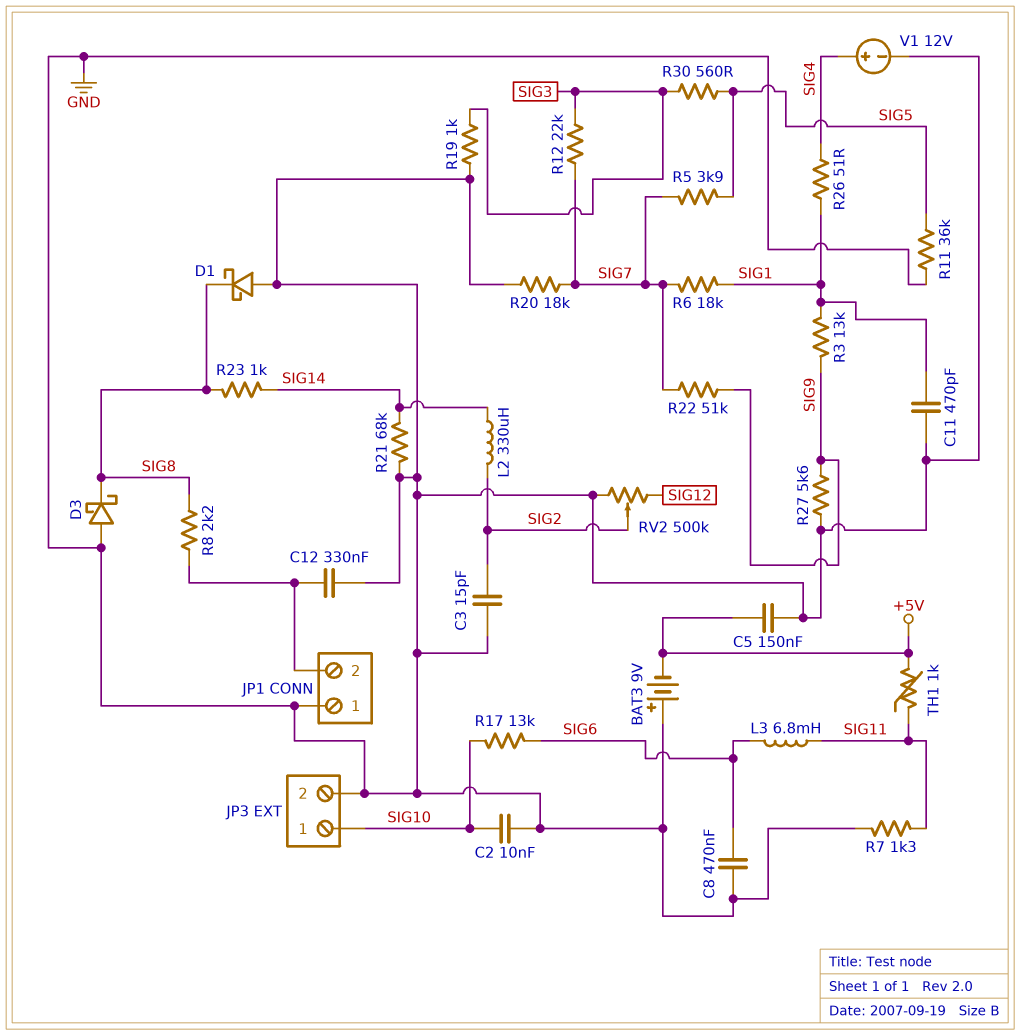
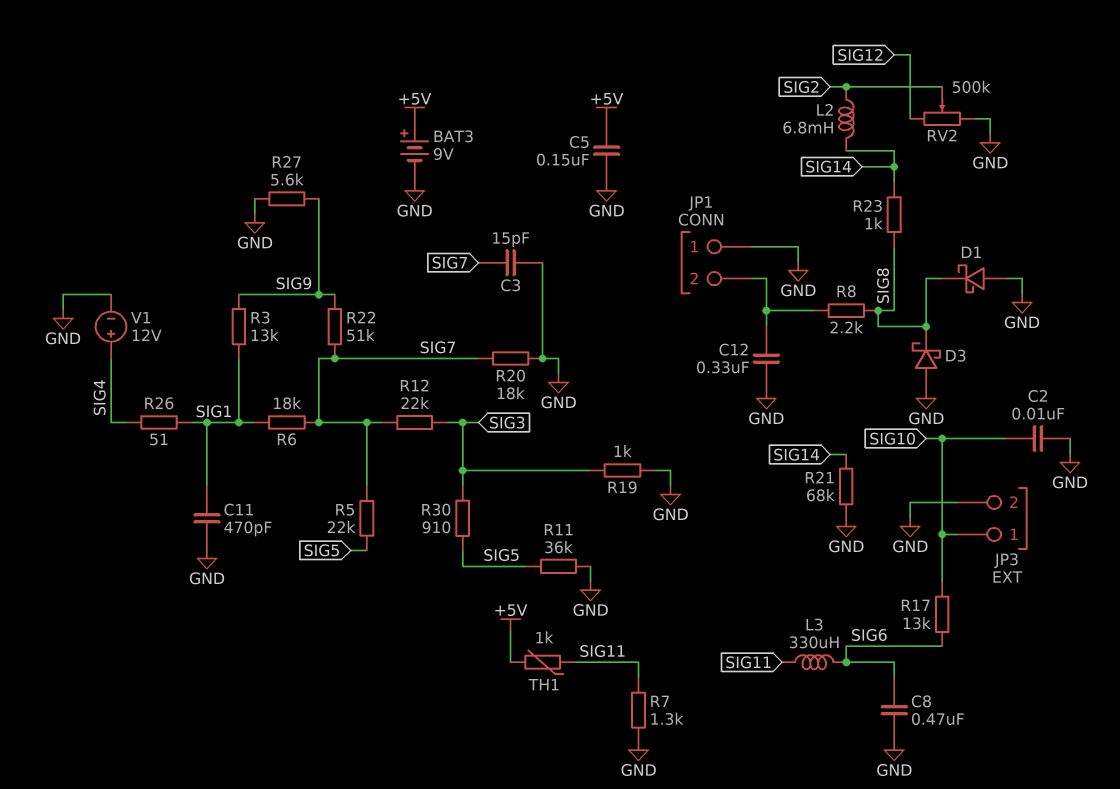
BAT3: 9V (plus GND, minus +5V) -> 9V (plus +5V, minus GND)
C3: 15pF (GND, SIG2) -> 15pF (GND, SIG7)
L2: 330uH (SIG2, SIG14) -> 6.8mH (SIG2, SIG14)
L3: 6.8mH (SIG6, SIG11) -> 330uH (SIG6, SIG11)
R5: 3.9k (SIG5, SIG7) -> 22k (SIG5, SIG7)
R30: 560 (SIG3, SIG5) -> 910 (SIG3, SIG5)

